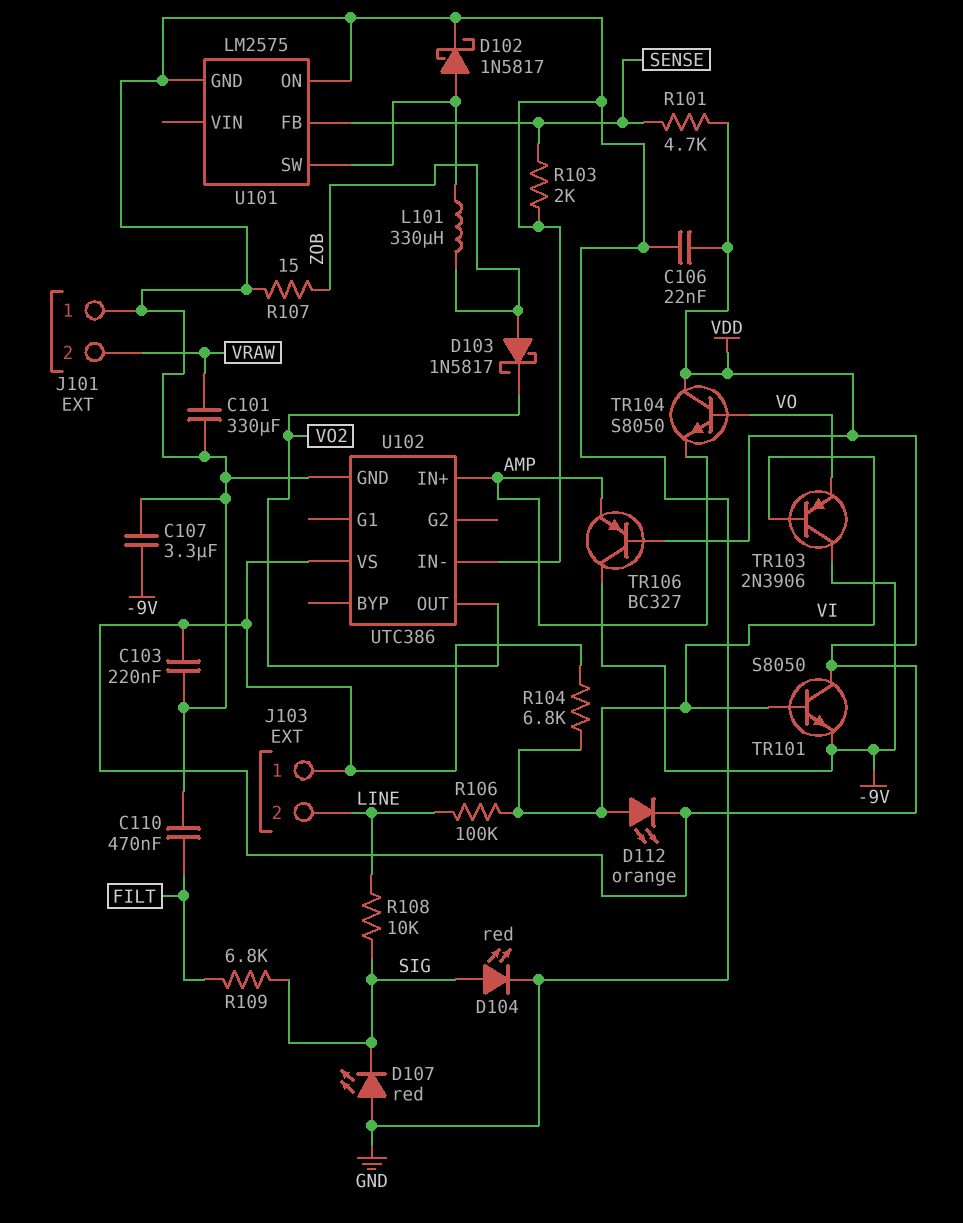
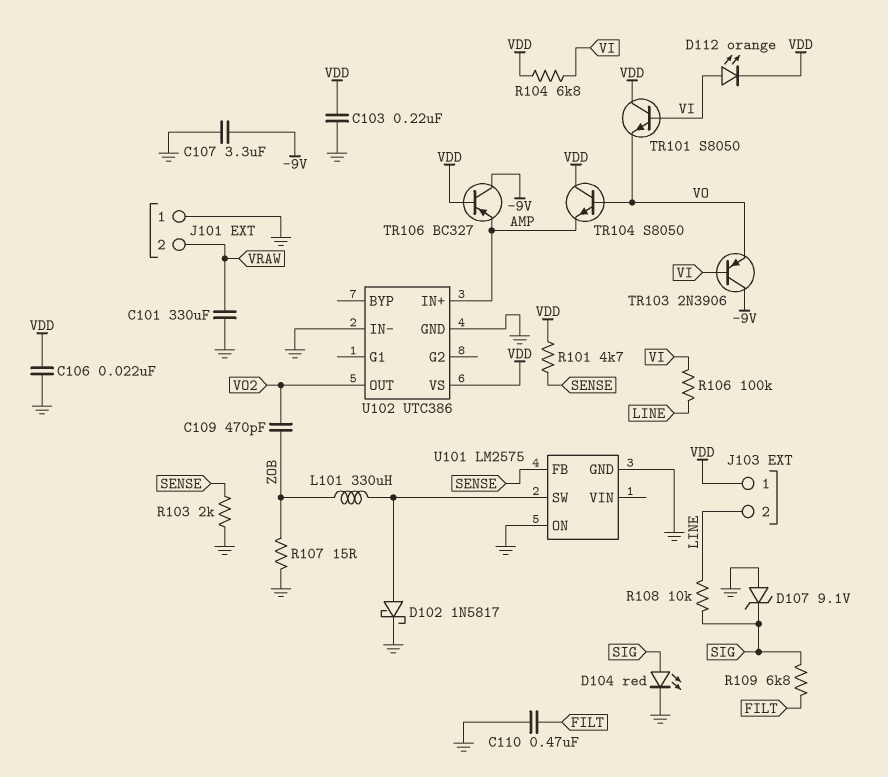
C109: none -> 470pF (VO2, ZOB)
D103: schottky 1N5817 (A ZOB, K VO2) -> none
D107: LED red (A GND, K SIG) -> zener 9.1V (A GND, K SIG)
TR101: NPN S8050 (B VI, C VDD, E -9V) -> NPN S8050 (B VI, C VDD, E VO)

